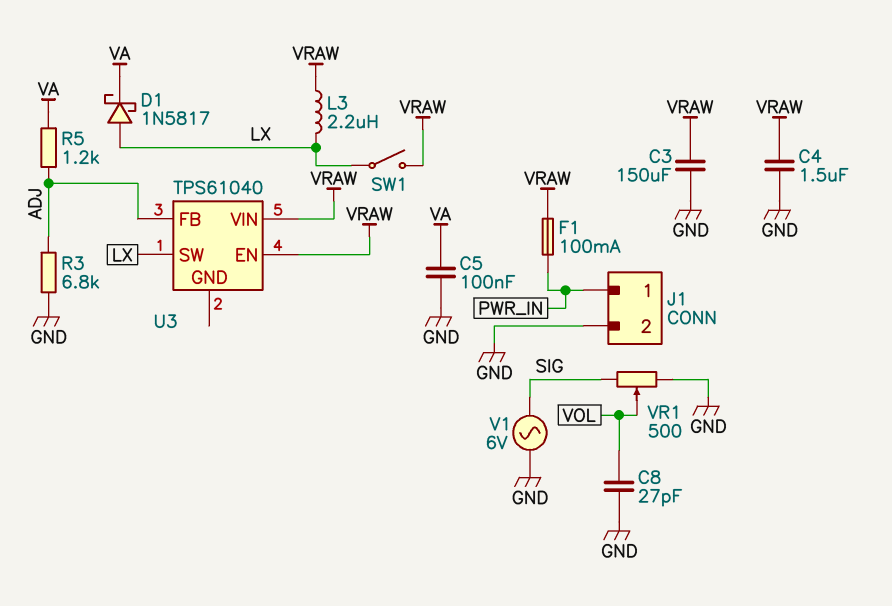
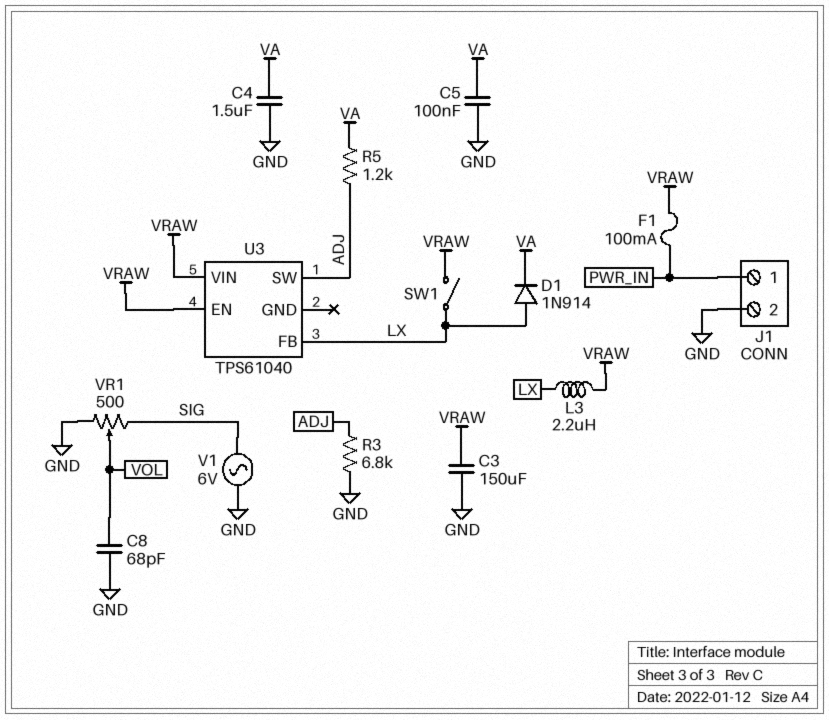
C4: 1.5uF (GND, VRAW) -> 1.5uF (GND, VA)
C8: 27pF (GND, VOL) -> 68pF (GND, VOL)
D1: schottky 1N5817 (A LX, K VA) -> diode 1N914 (A LX, K VA)
U3 pin FB: ADJ -> LX
U3 pin SW: LX -> ADJ

